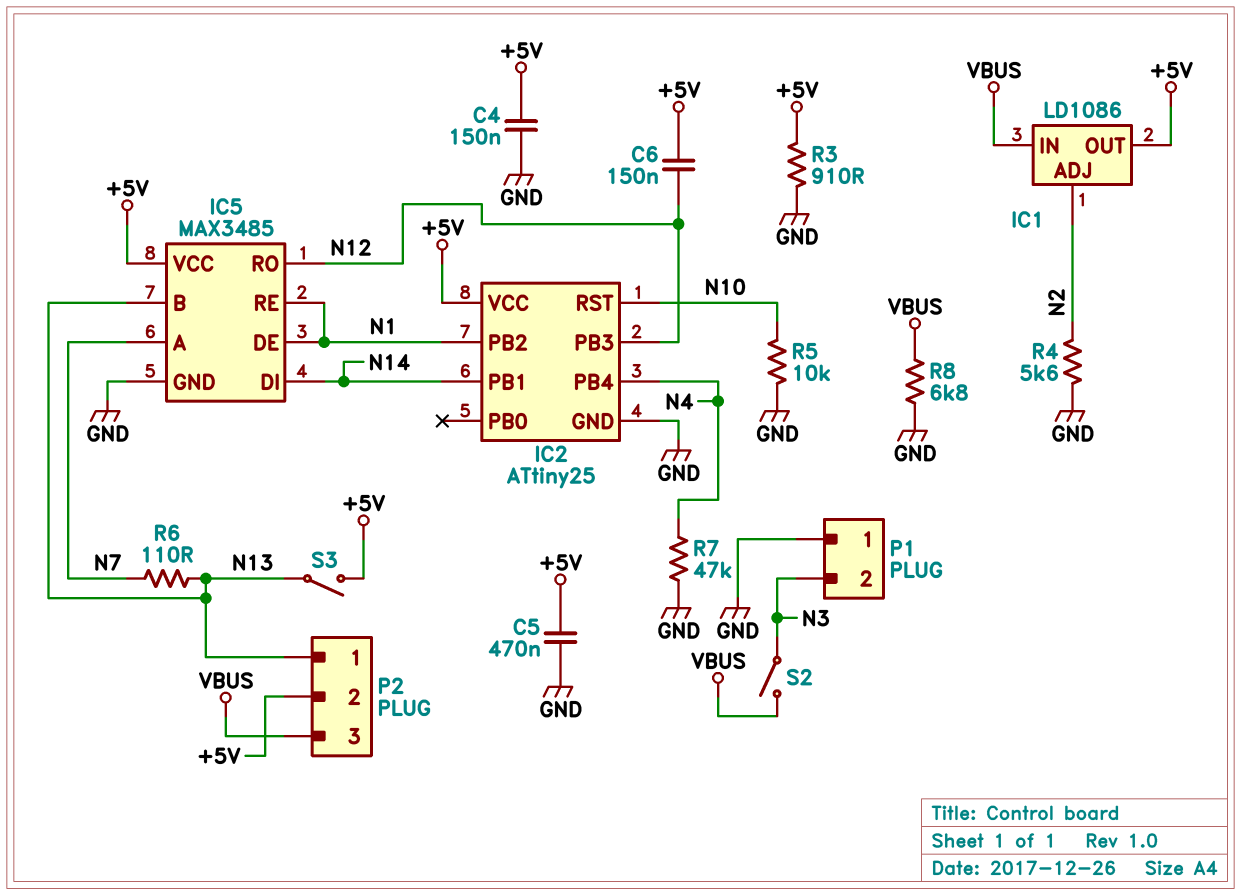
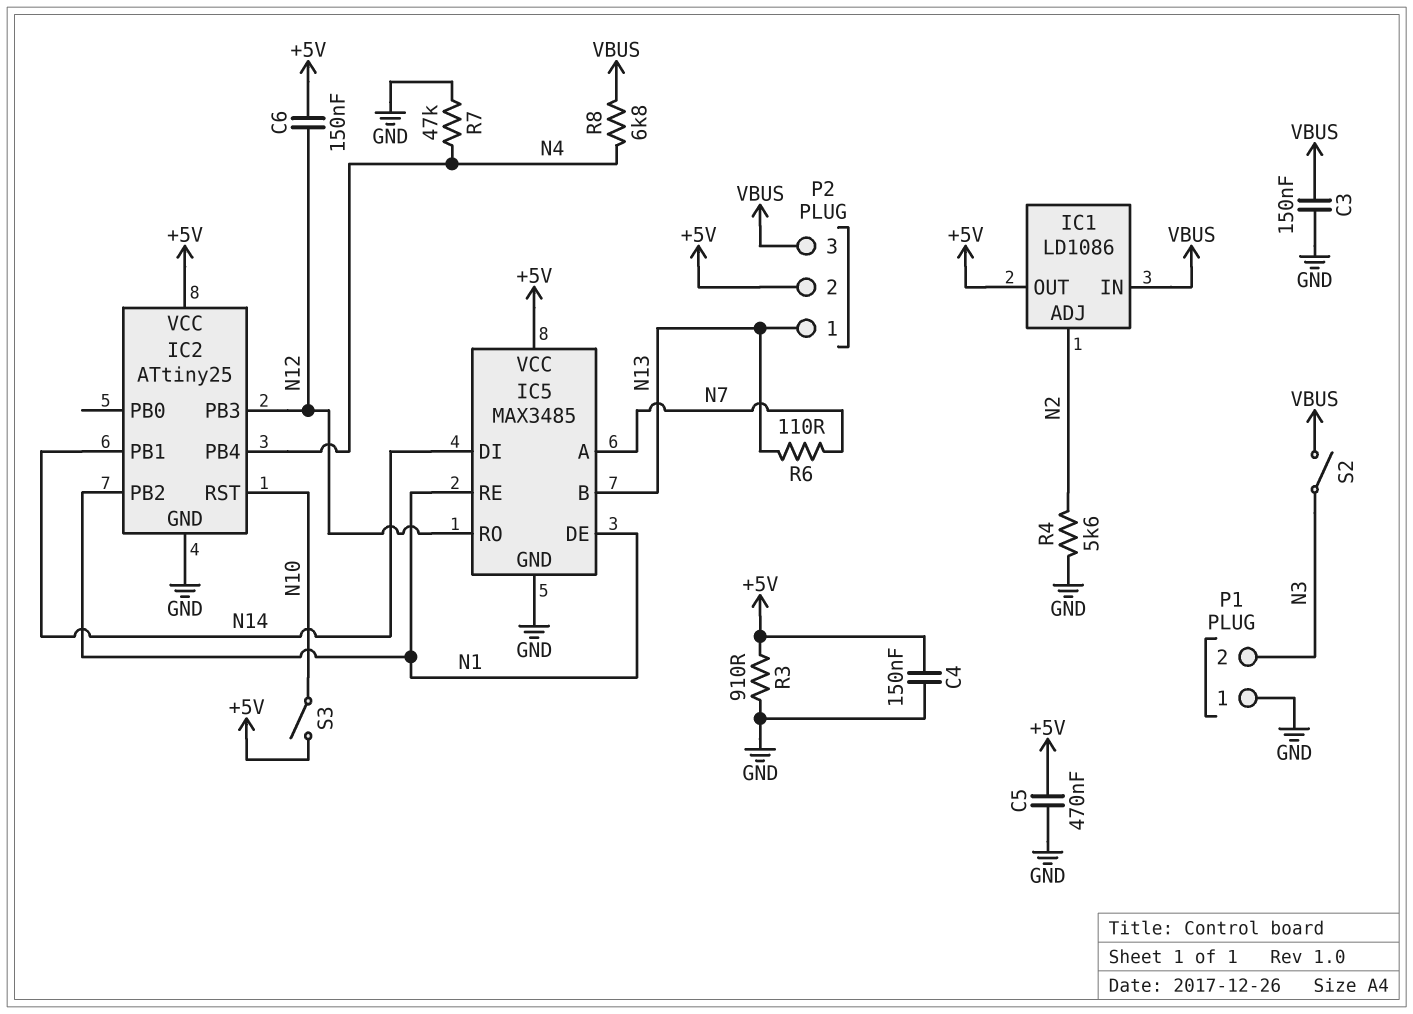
C3: none -> 150nF (GND, VBUS)
R5: 10k (GND, N10) -> none
R8: 6.8k (GND, VBUS) -> 6.8k (N4, VBUS)
S3: switch (+5V, N13) -> switch (+5V, N10)

